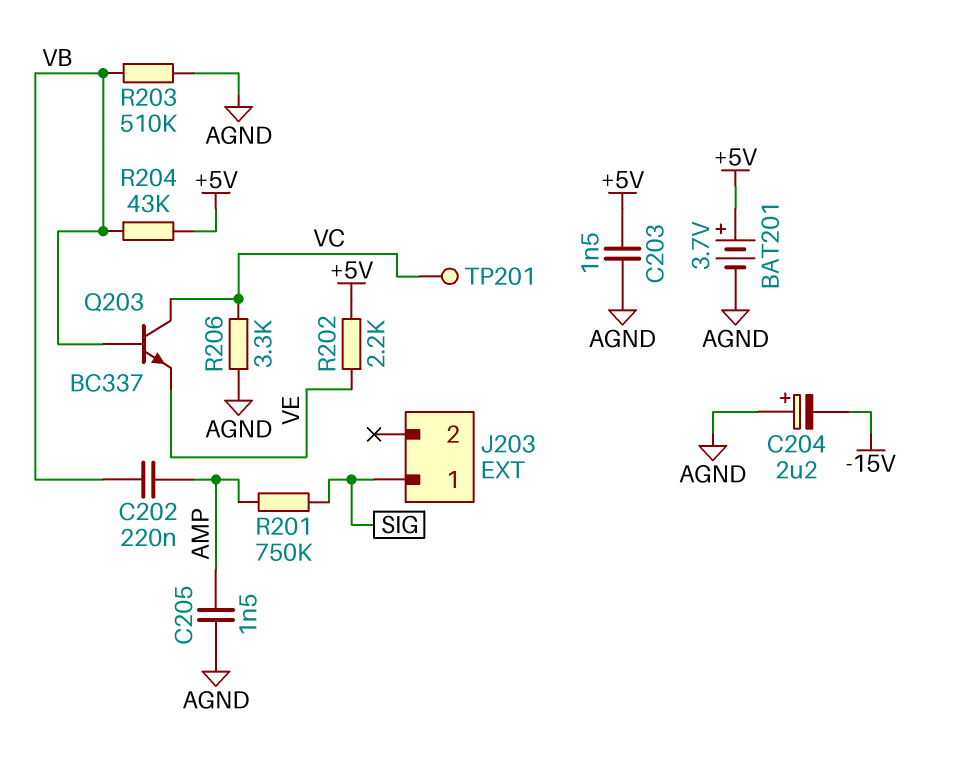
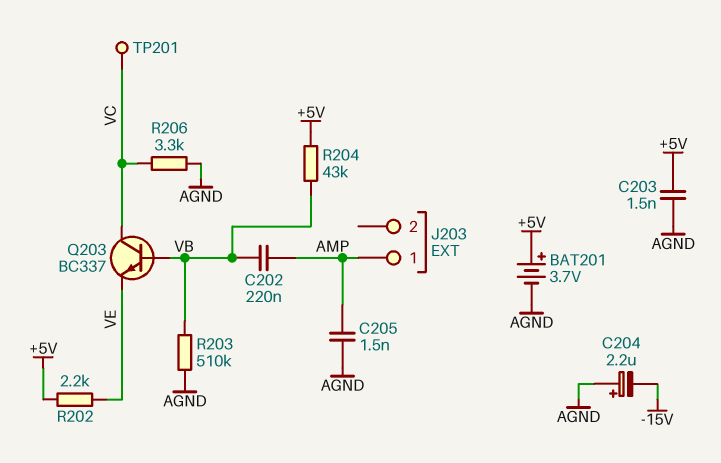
J203 pin 1: SIG -> AMP
R201: 750k (AMP, SIG) -> none

